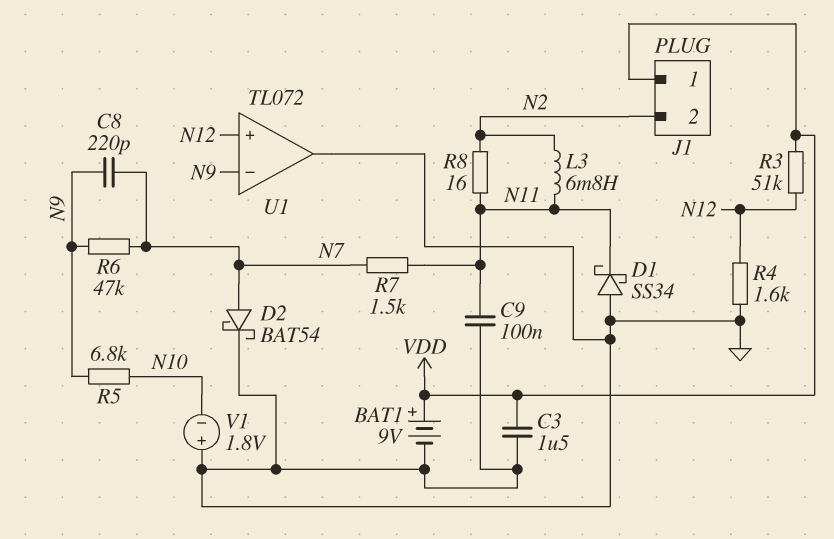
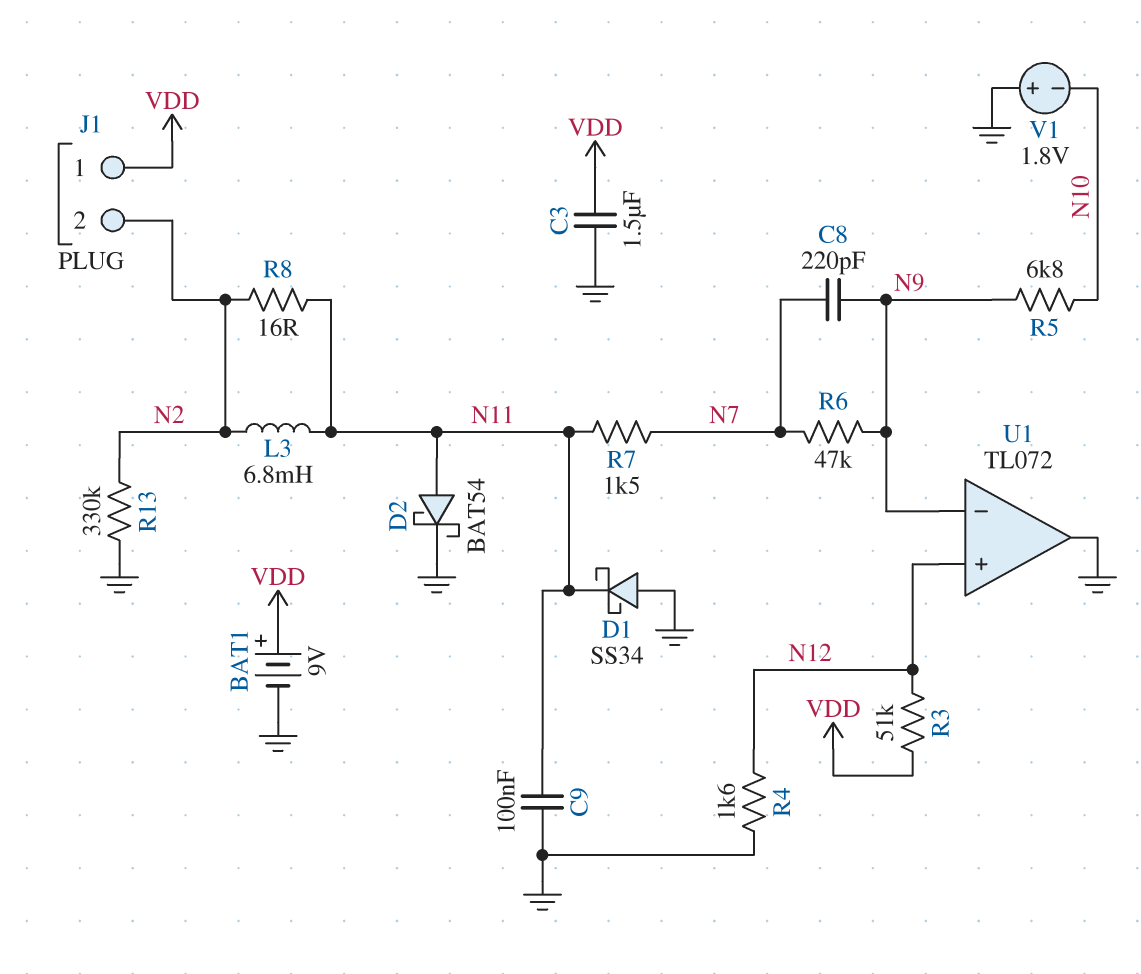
D2: schottky BAT54 (A N7, K GND) -> schottky BAT54 (A N11, K GND)
R13: none -> 330k (GND, N2)

